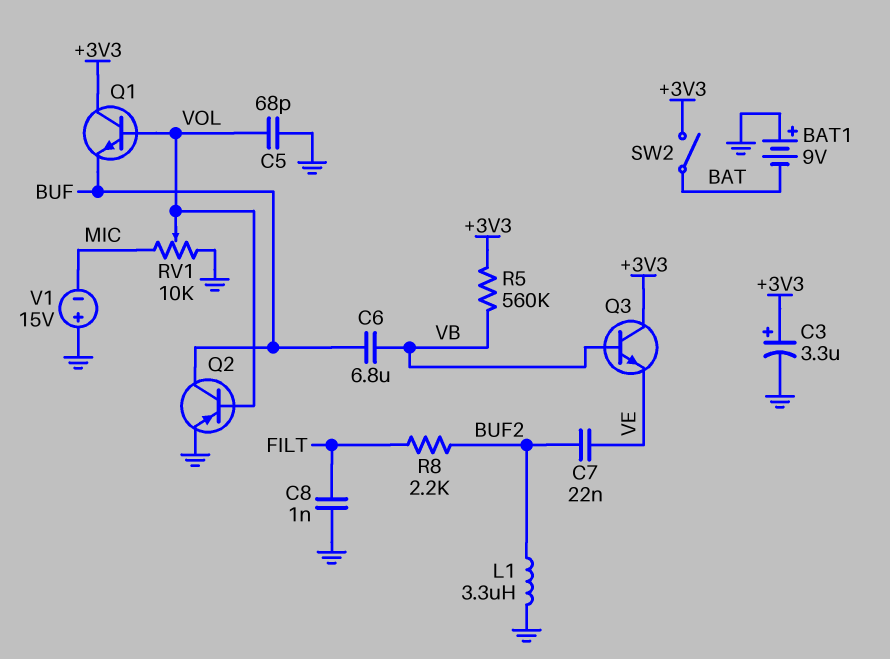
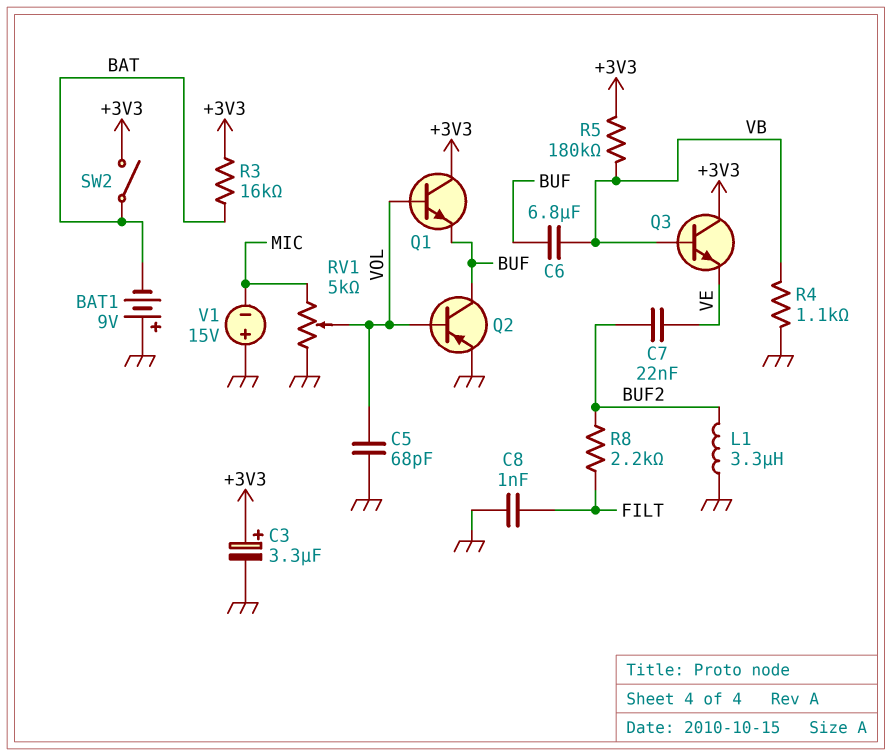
R3: none -> 16k (+3V3, BAT)
R4: none -> 1.1k (GND, VB)
R5: 560k (+3V3, VB) -> 180k (+3V3, VB)
RV1: 10k (GND, MIC, wiper VOL) -> 5k (GND, MIC, wiper VOL)

